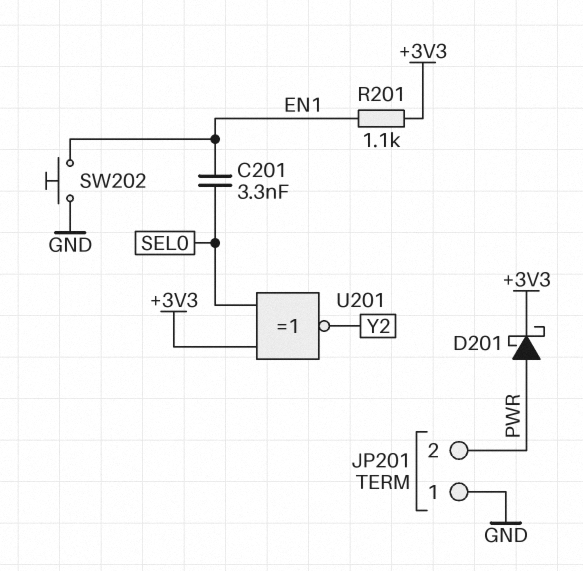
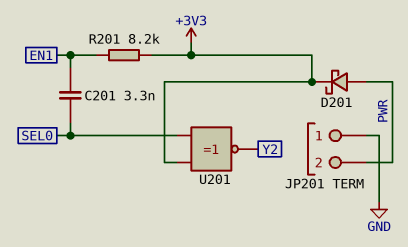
R201: 1.1k (+3V3, EN1) -> 8.2k (+3V3, EN1)
SW202: button (EN1, GND) -> none

